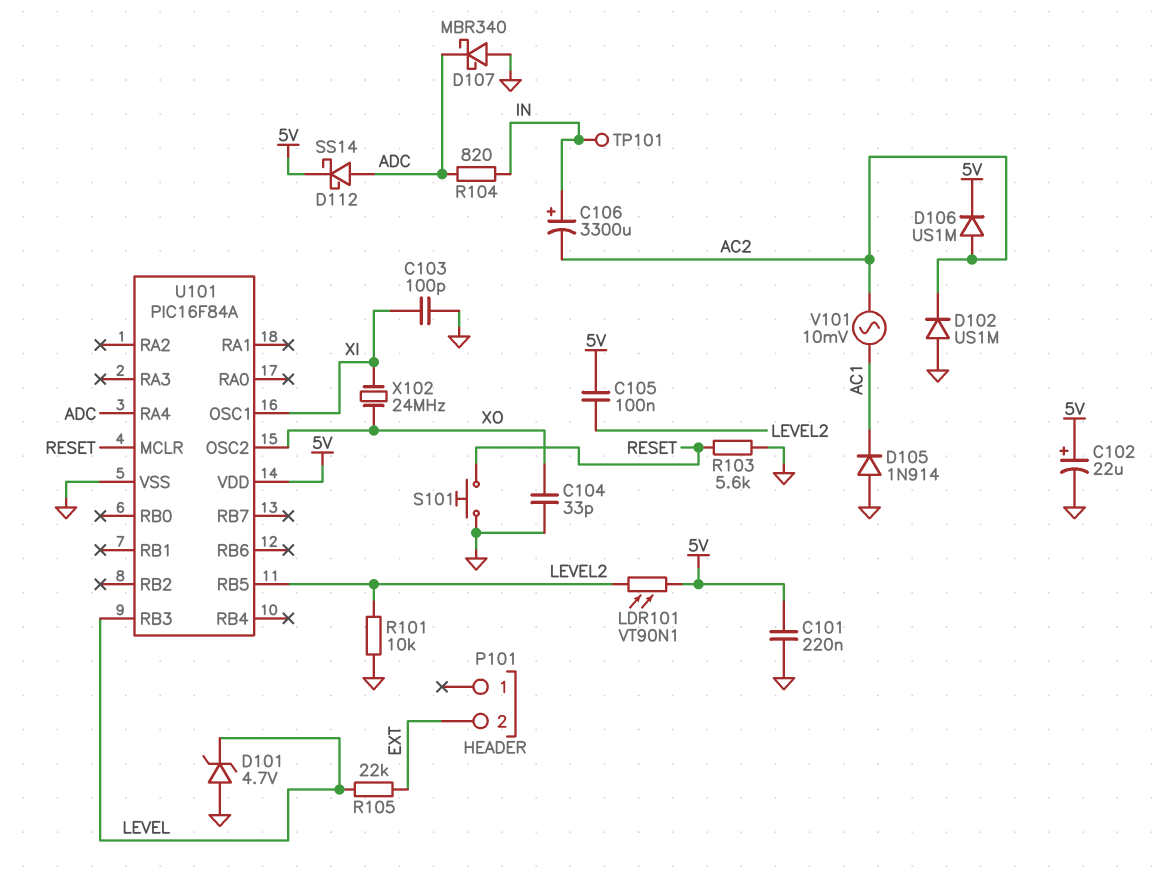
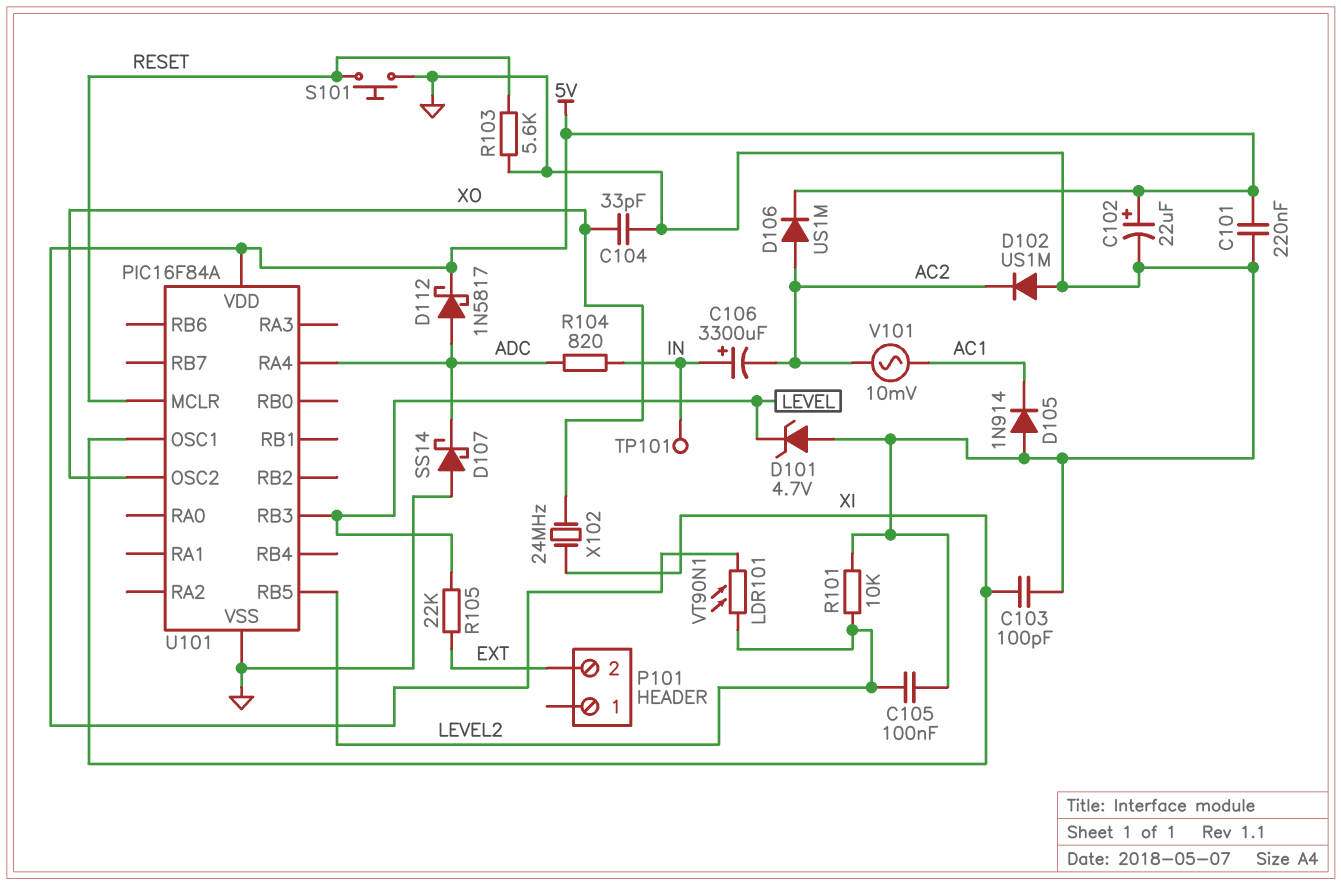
C105: 100nF (5V, LEVEL2) -> 100nF (GND, LEVEL2)
D107: schottky MBR340 (A GND, K ADC) -> schottky SS14 (A GND, K ADC)
D112: schottky SS14 (A ADC, K 5V) -> schottky 1N5817 (A ADC, K 5V)

